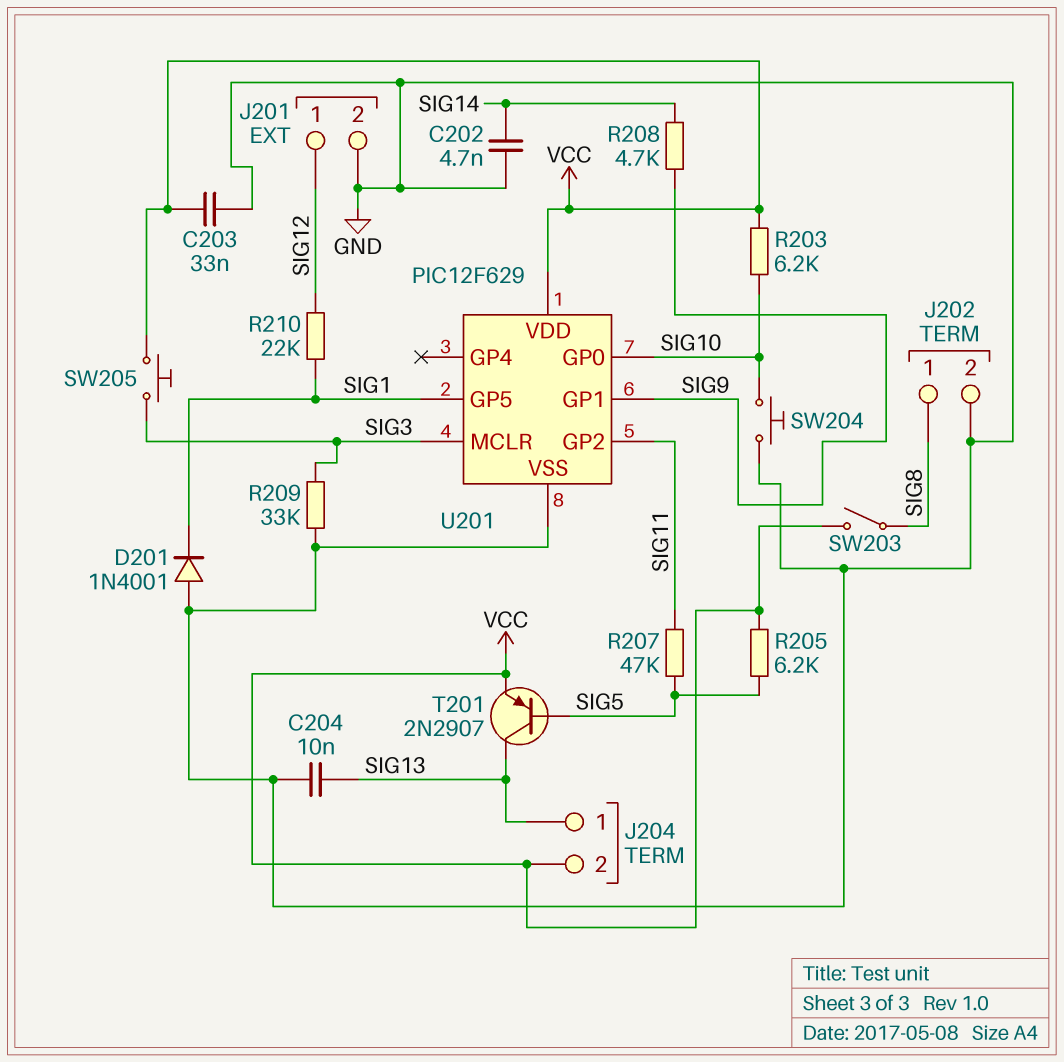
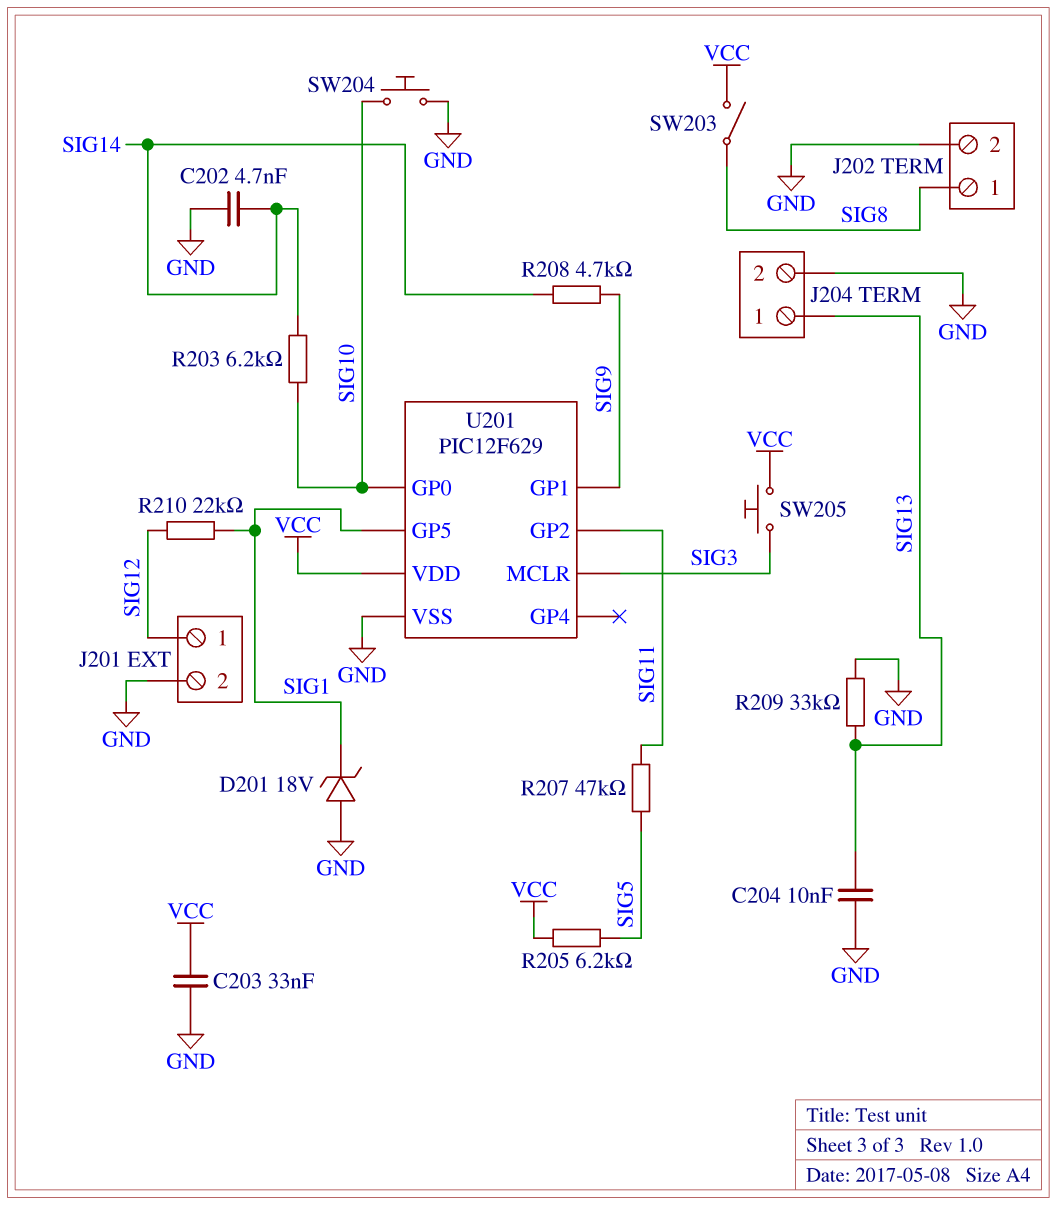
D201: diode 1N4001 (A GND, K SIG1) -> zener 18V (A GND, K SIG1)
J204 pin 2: VCC -> GND
R203: 6.2k (SIG10, VCC) -> 6.2k (SIG10, SIG14)
R209: 33k (GND, SIG3) -> 33k (GND, SIG13)
T201: PNP 2N2907 (B SIG5, C SIG13, E VCC) -> none

